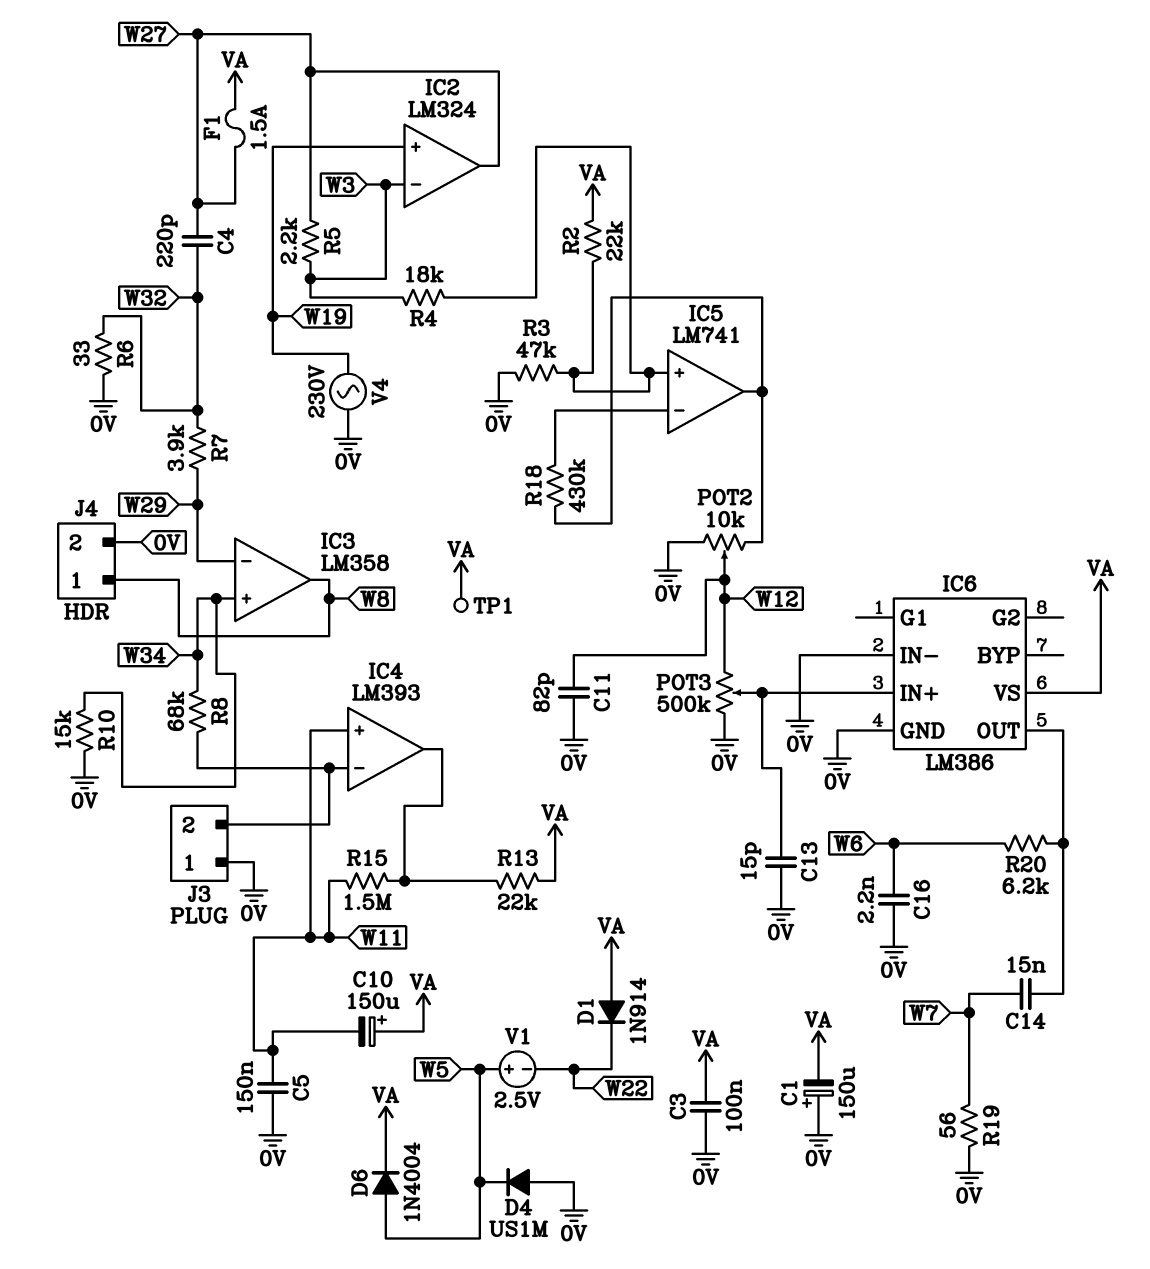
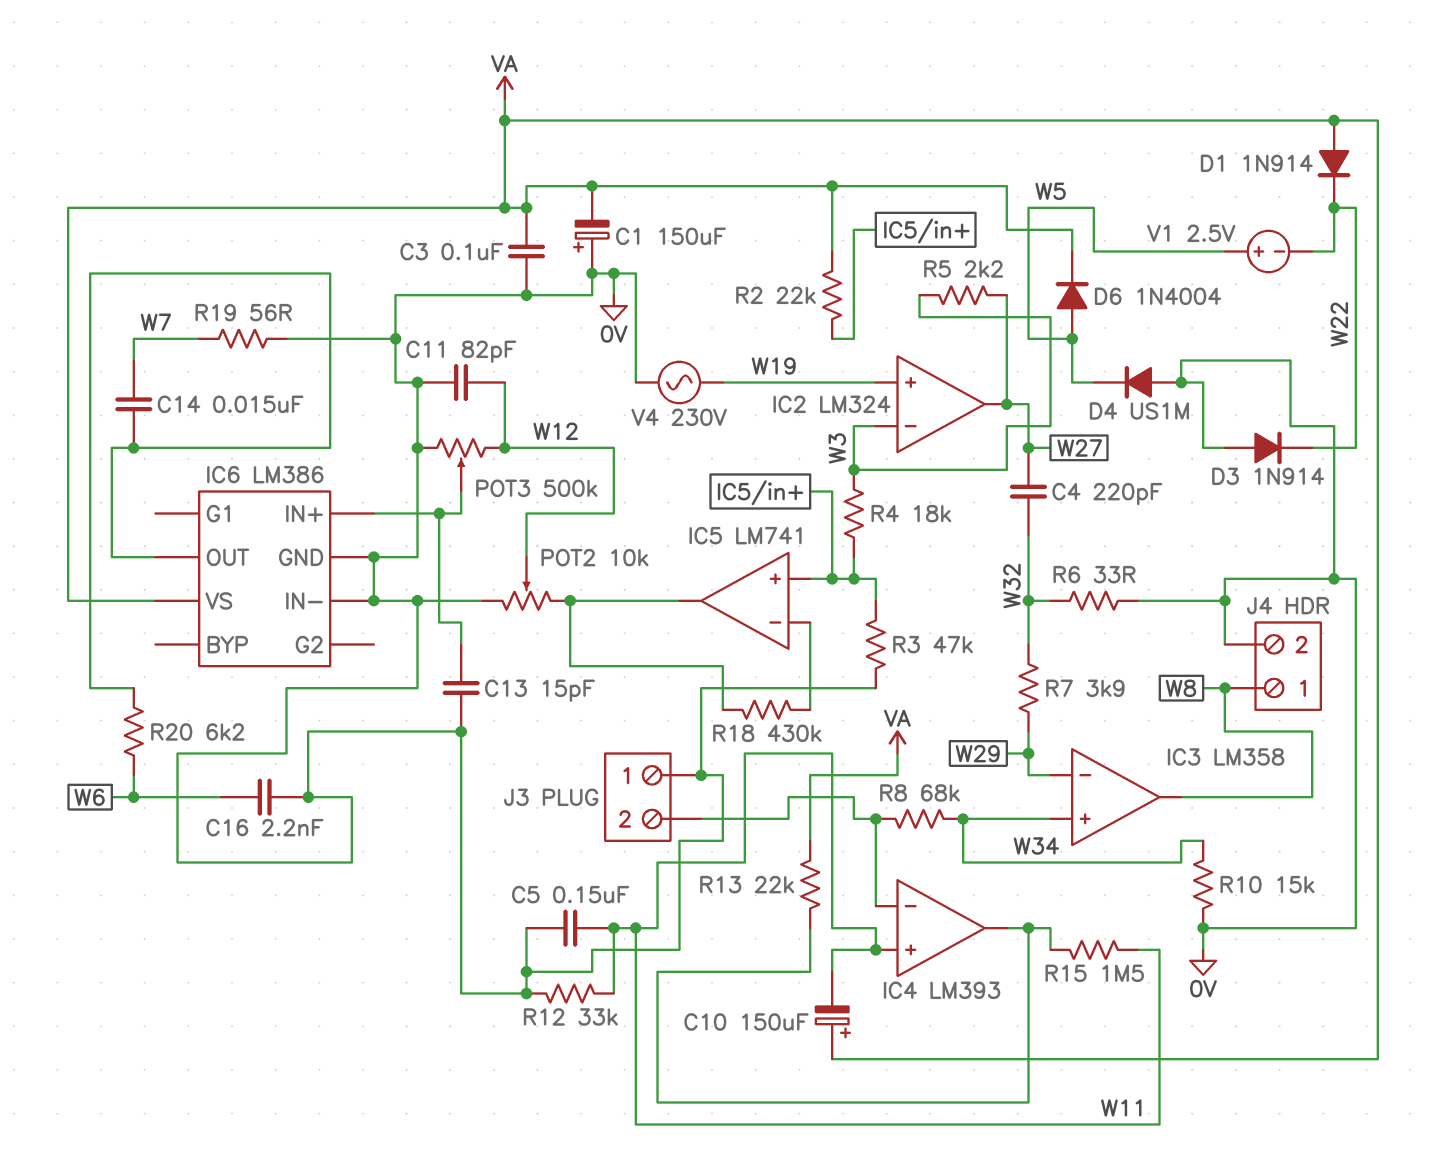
D3: none -> diode 1N914 (A 0V, K W22)
F1: 1.5A (VA, W27) -> none
R12: none -> 33k (0V, W11)
TP1: test point (VA) -> none

